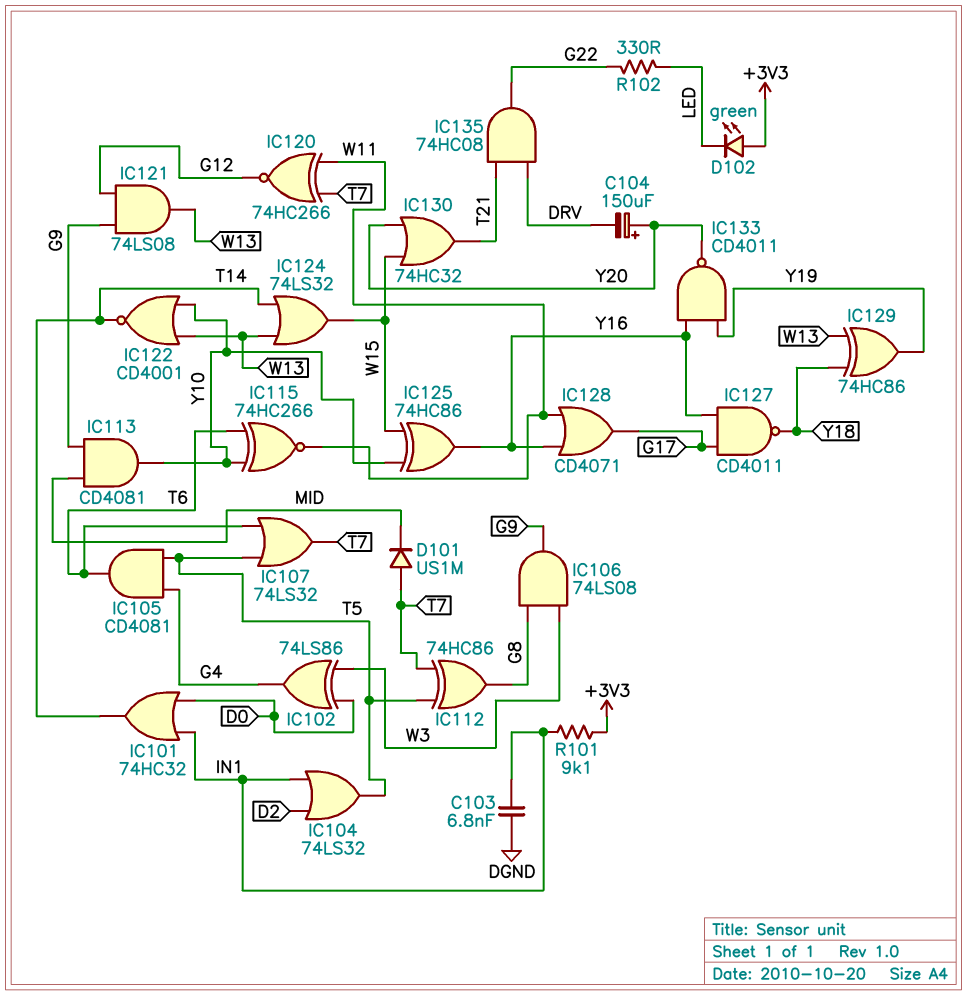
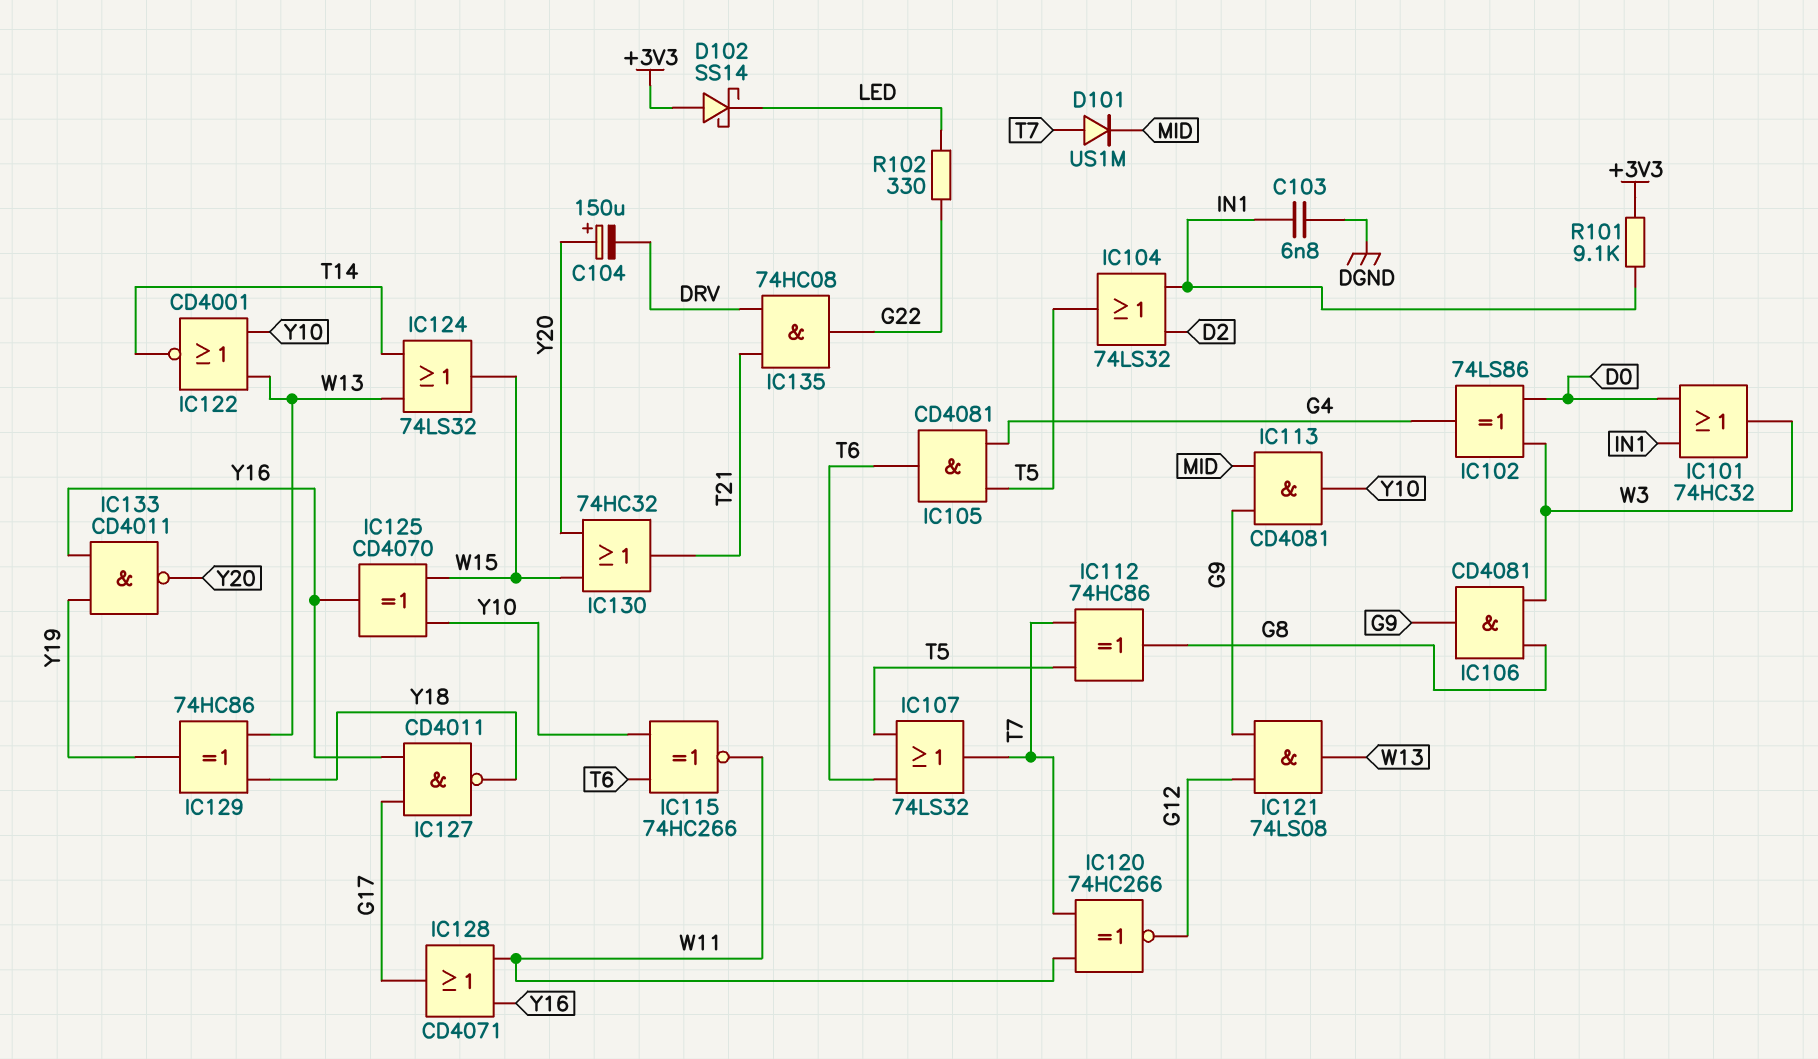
D102: LED green (A +3V3, K LED) -> schottky SS14 (A +3V3, K LED)
IC101: OR 74HC32 (in D0, in IN1, out T14) -> OR 74HC32 (in D0, in IN1, out W3)
IC106: AND 74LS08 (in G8, in W3, out G9) -> AND CD4081 (in G8, in W3, out G9)
IC125: XOR 74HC86 (in W15, in Y10, out Y16) -> XOR CD4070 (in W15, in Y10, out Y16)

